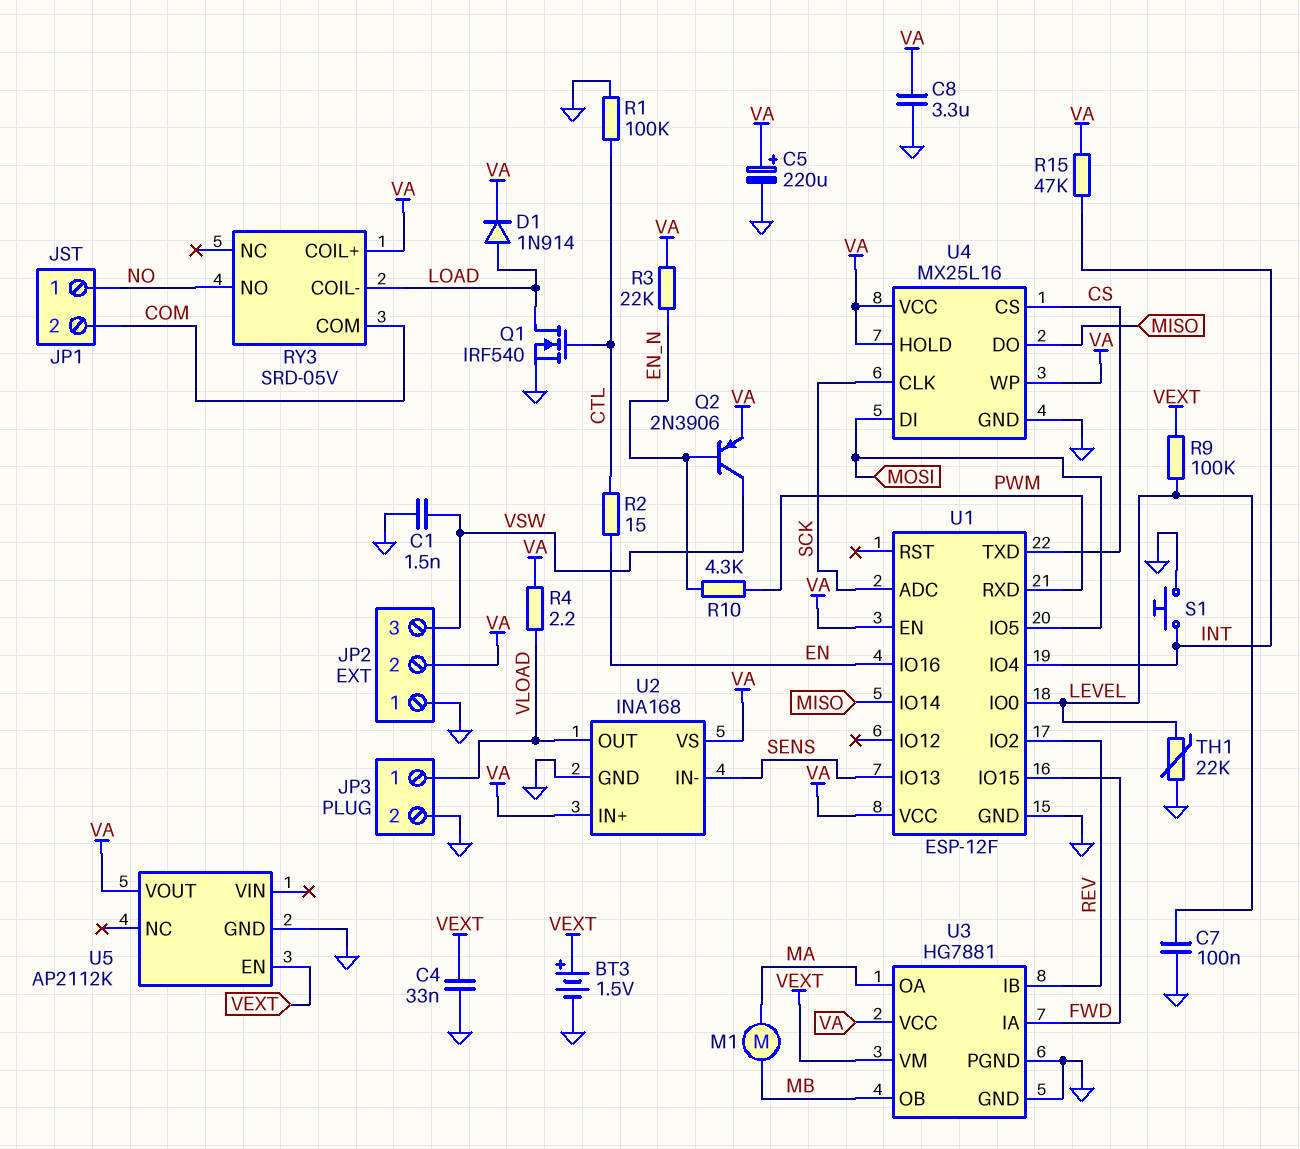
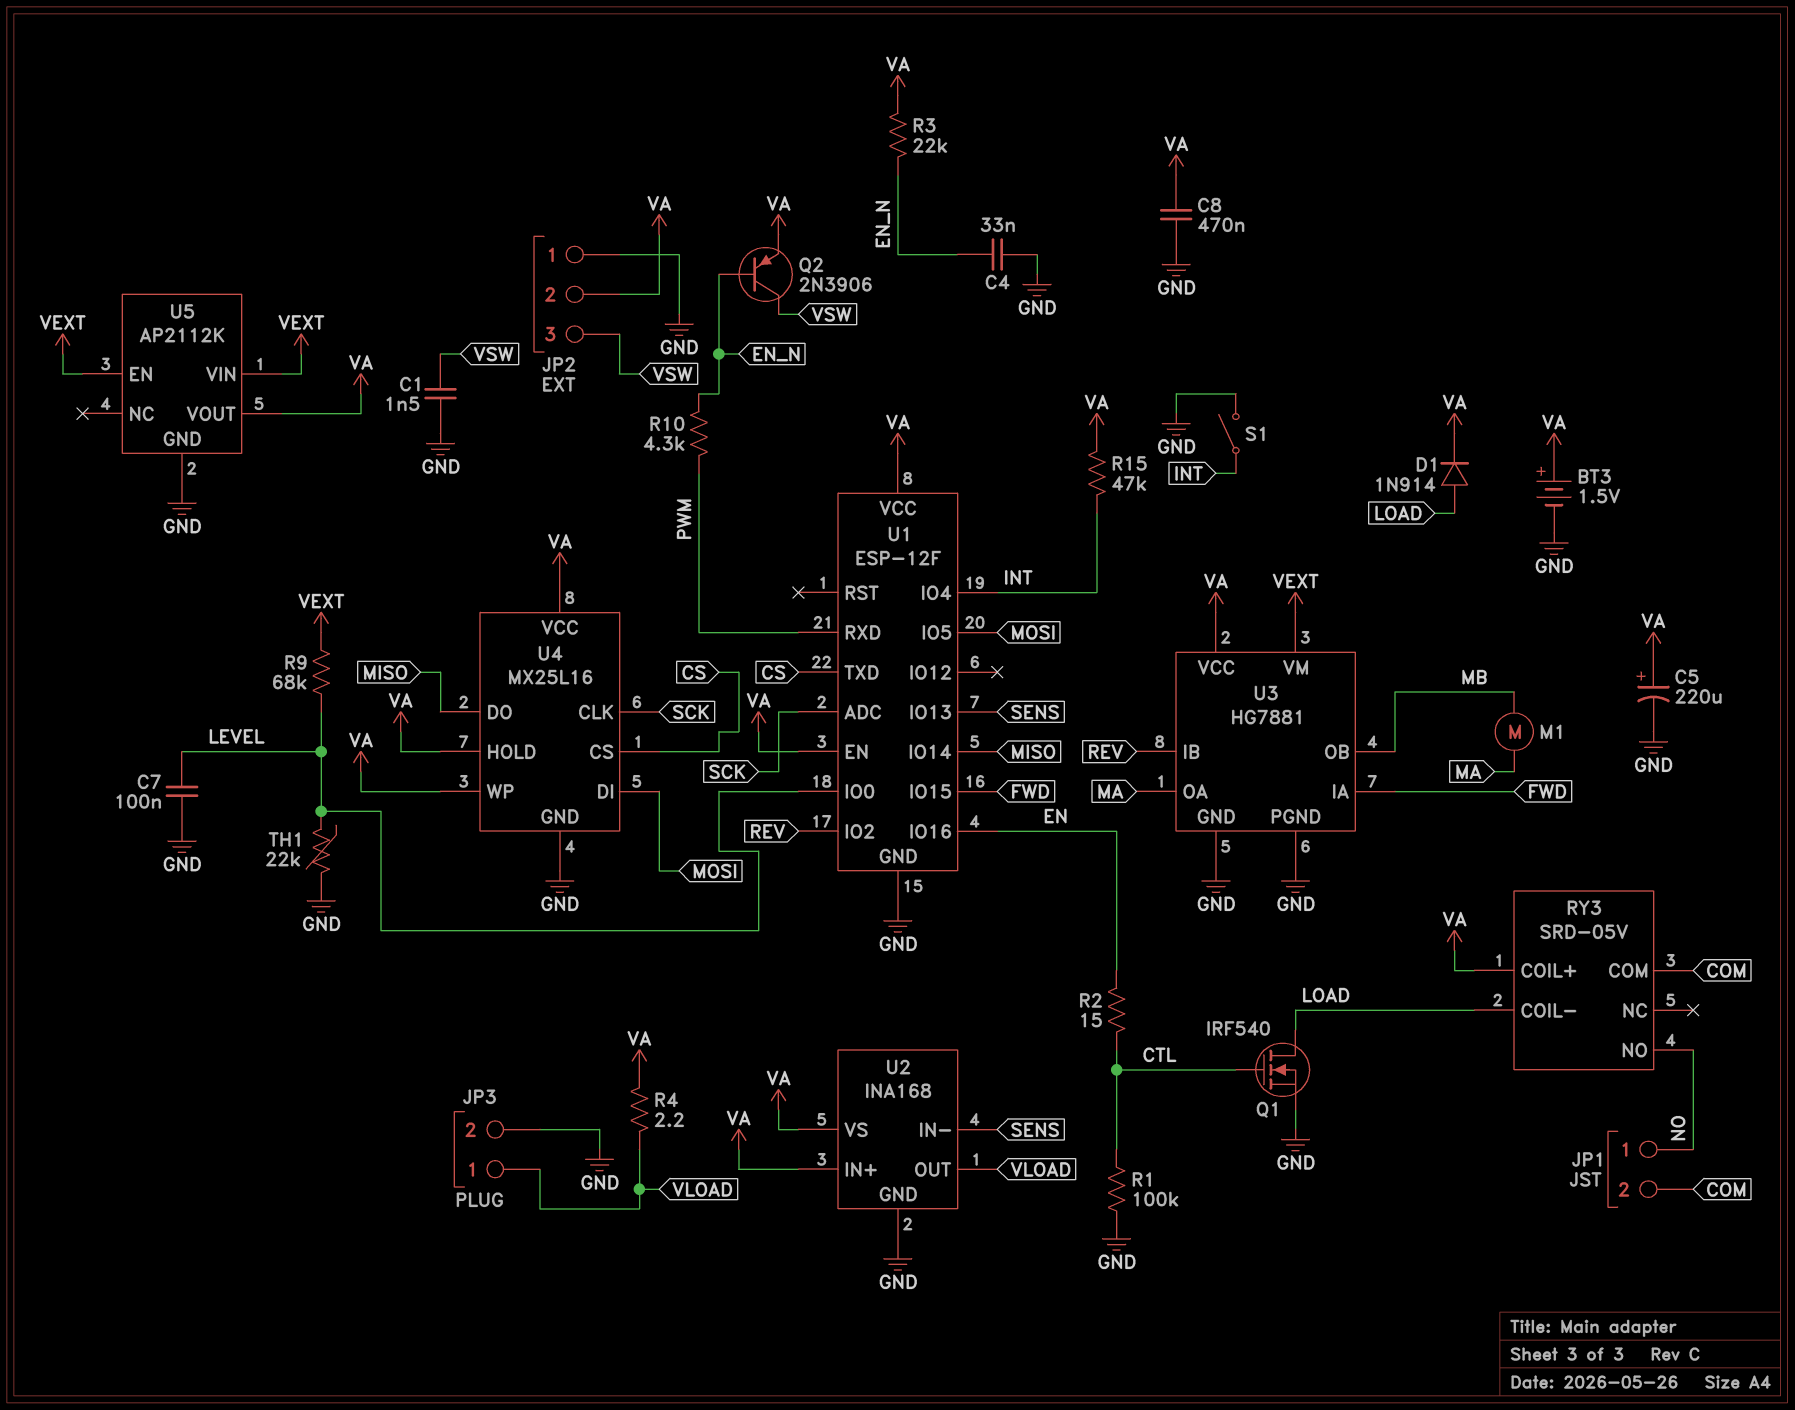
BT3: 1.5V (plus VEXT, minus GND) -> 1.5V (plus VA, minus GND)
C4: 33nF (GND, VEXT) -> 33nF (EN_N, GND)
C8: 3.3uF (GND, VA) -> 470nF (GND, VA)
R9: 100k (LEVEL, VEXT) -> 68k (LEVEL, VEXT)
S1: button (GND, INT) -> switch (GND, INT)
U5 pin VIN: none -> VEXT

